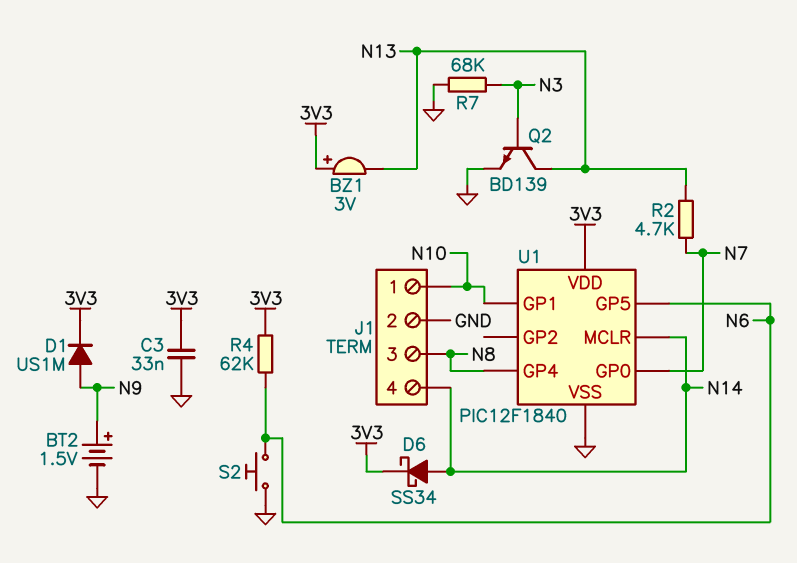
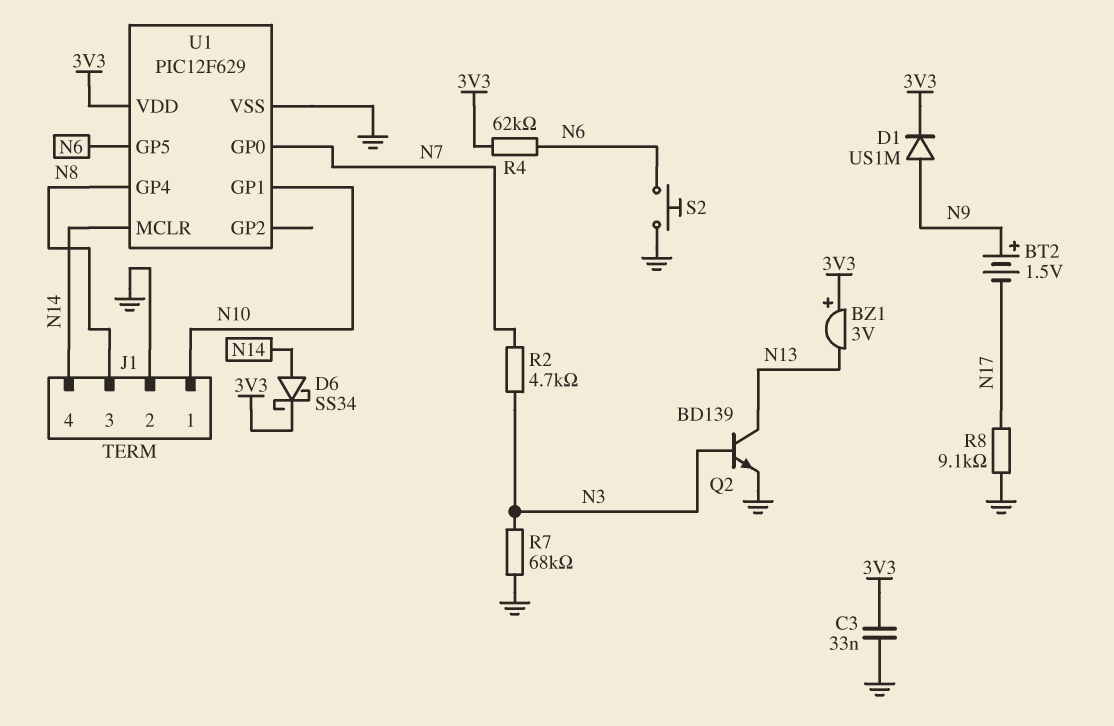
BT2: 1.5V (plus N9, minus GND) -> 1.5V (plus N9, minus N17)
R2: 4.7k (N7, N13) -> 4.7k (N3, N7)
R8: none -> 9.1k (GND, N17)
U1: PIC12F1840 -> PIC12F629

